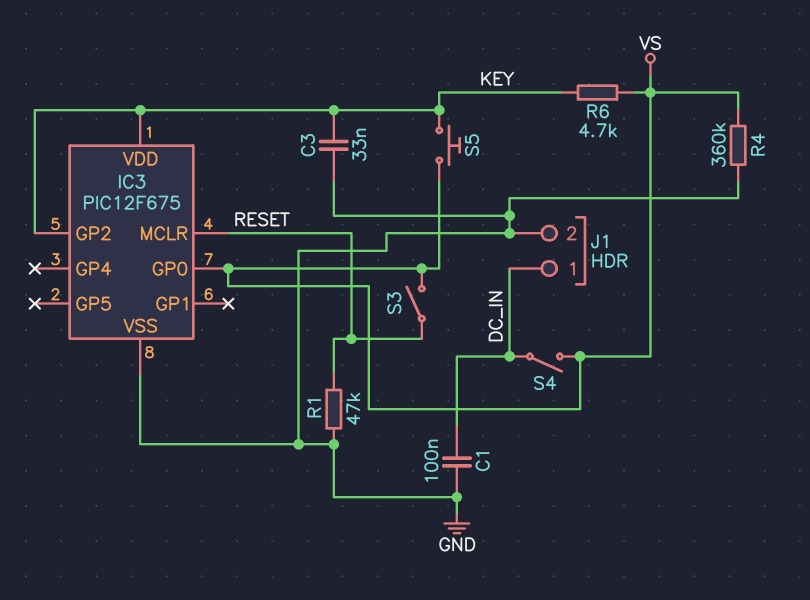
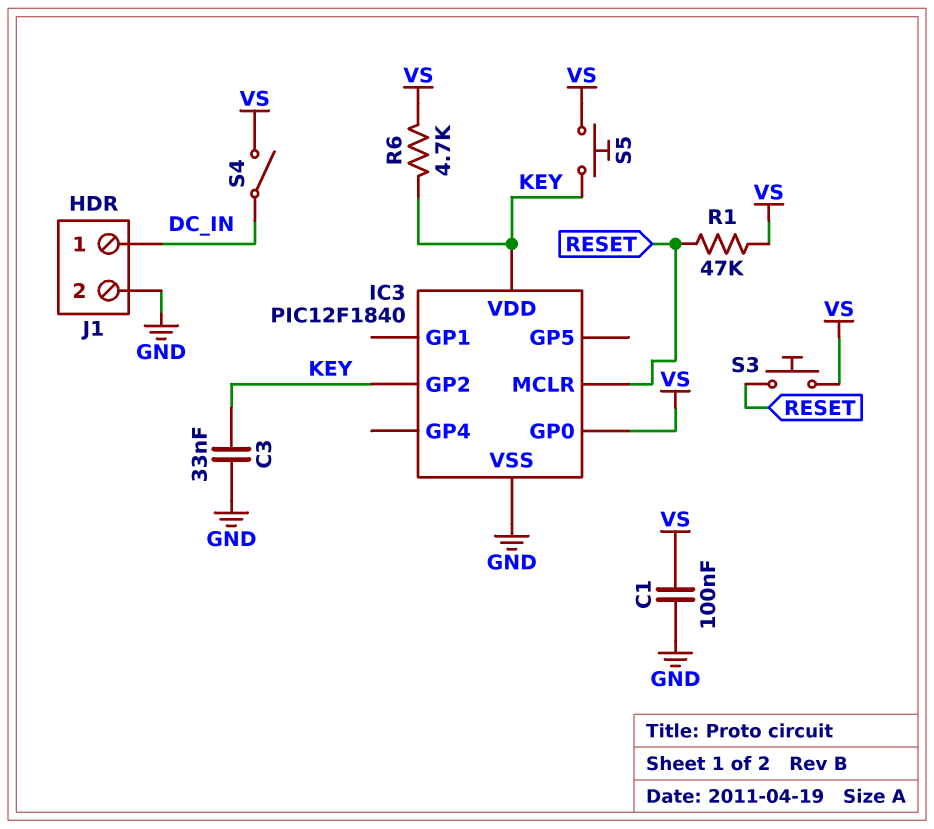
C1: 100nF (DC_IN, GND) -> 100nF (GND, VS)
IC3: PIC12F675 -> PIC12F1840
R1: 47k (GND, RESET) -> 47k (RESET, VS)
R4: 360k (GND, VS) -> none
S3: switch (RESET, VS) -> button (RESET, VS)

